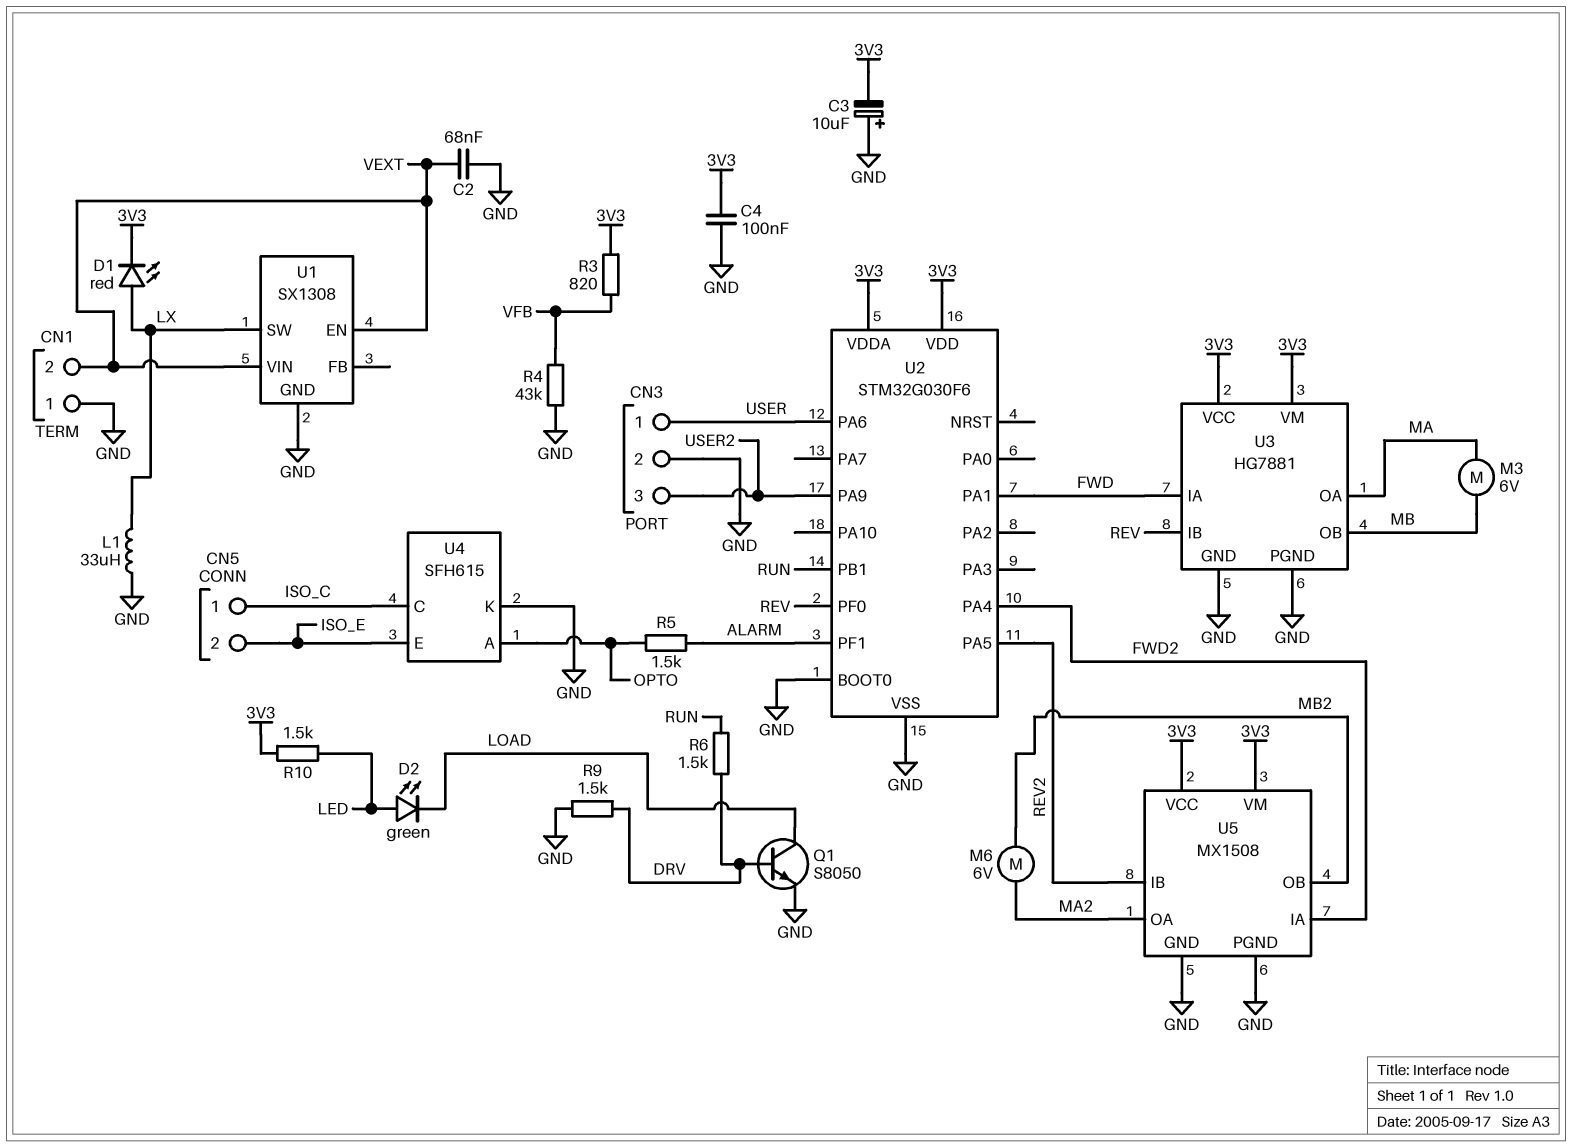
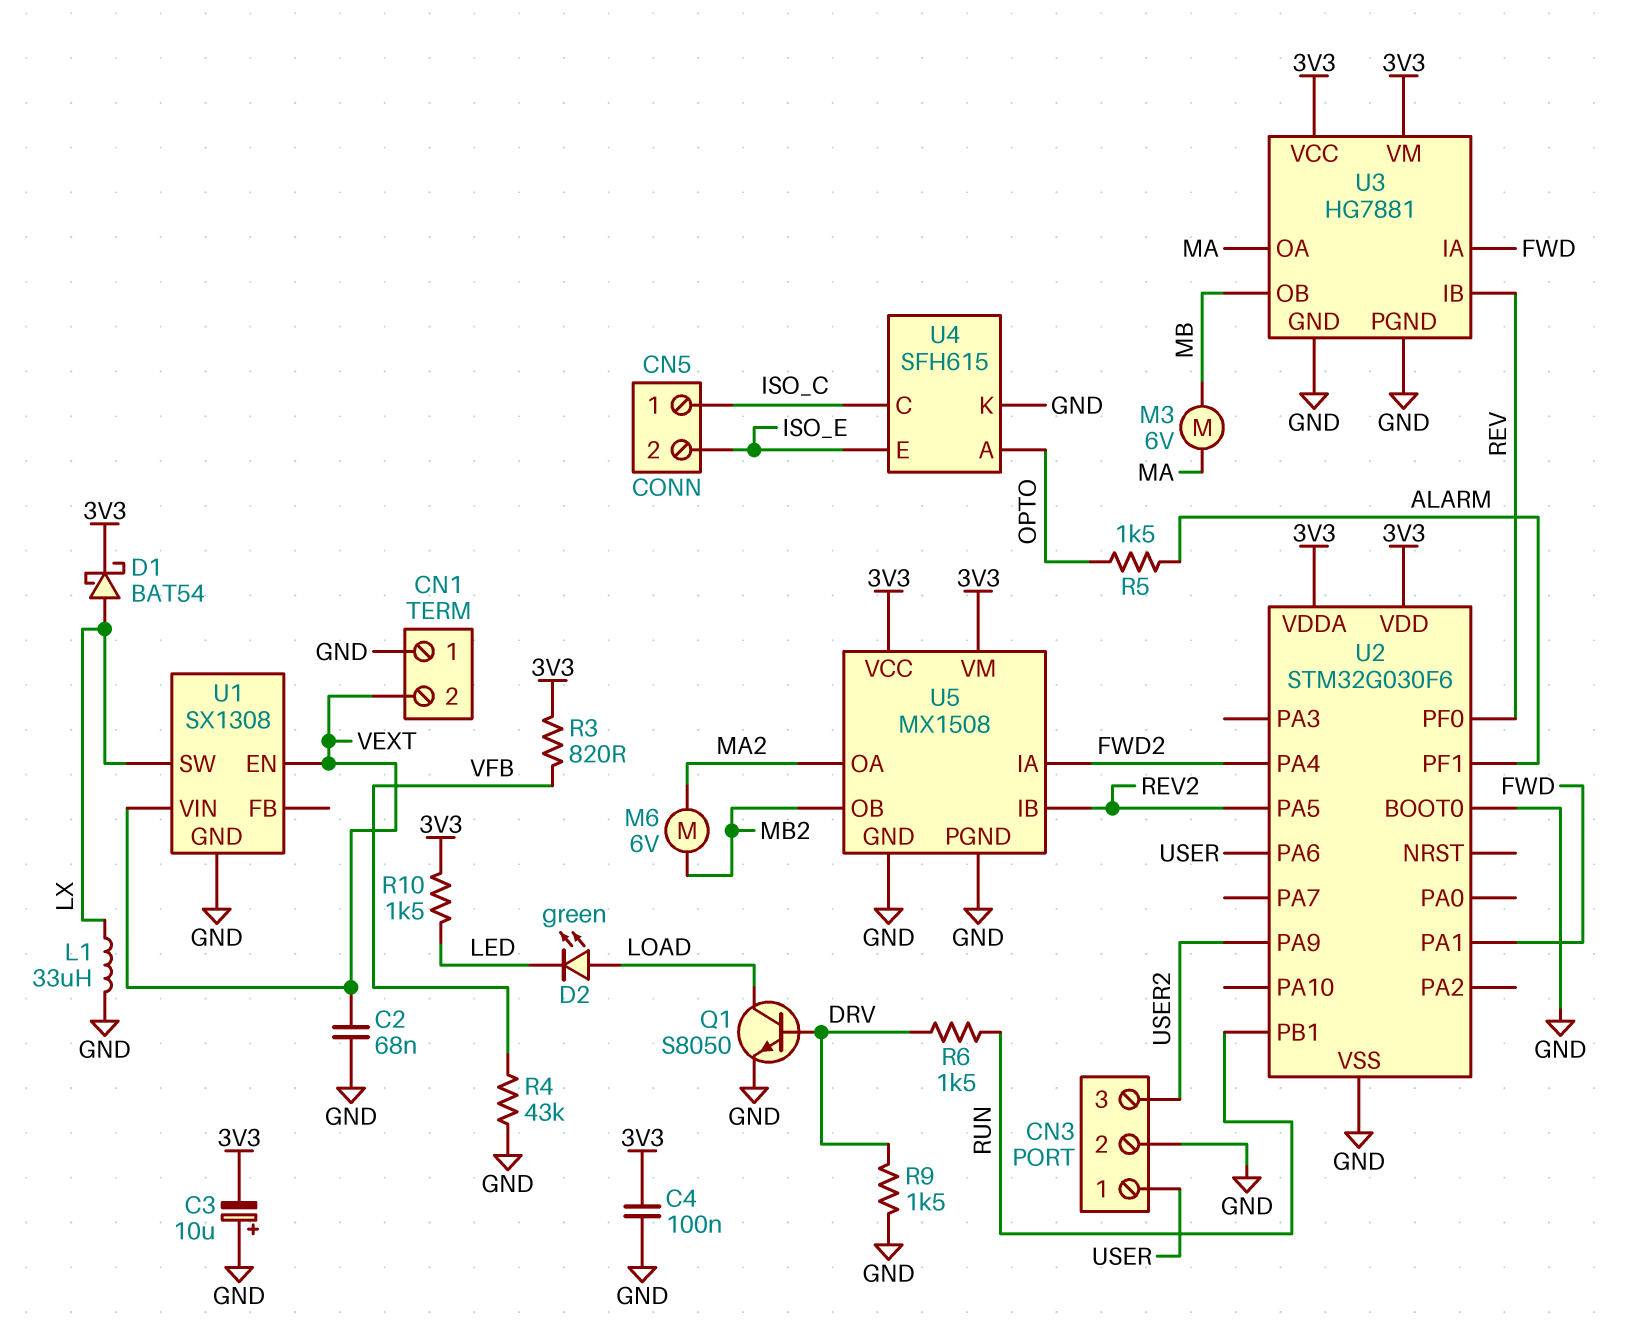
D1: LED red (A LX, K 3V3) -> schottky BAT54 (A LX, K 3V3)
D2: LED green (A LED, K LOAD) -> LED green (A LOAD, K LED)

